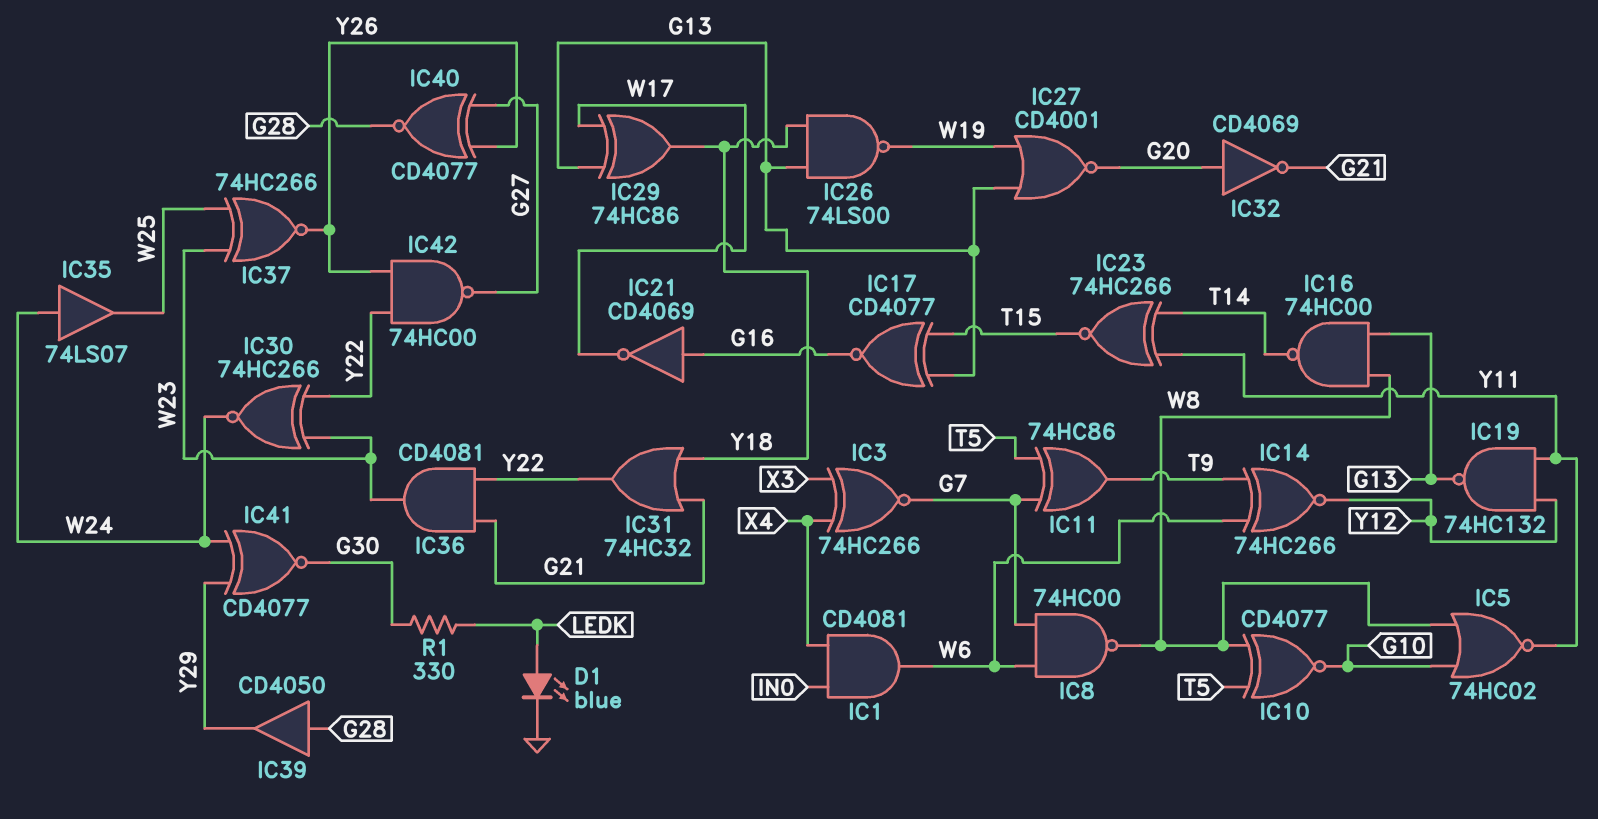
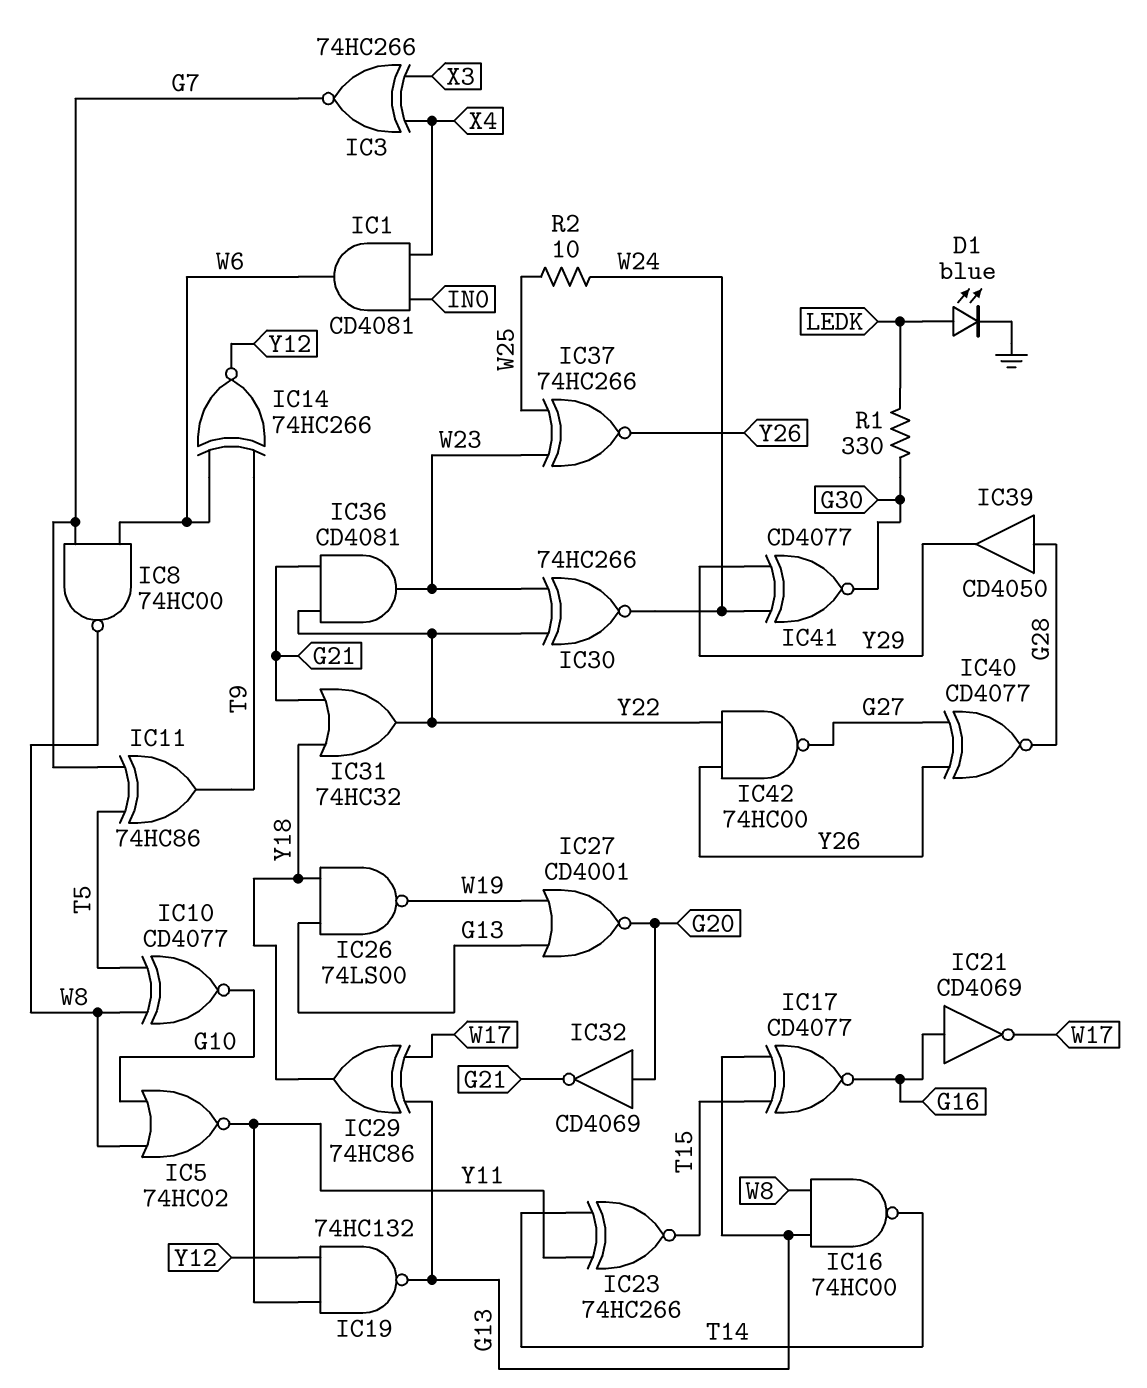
IC35: buffer 74LS07 (in W24, out W25) -> none
R2: none -> 10 (W24, W25)

